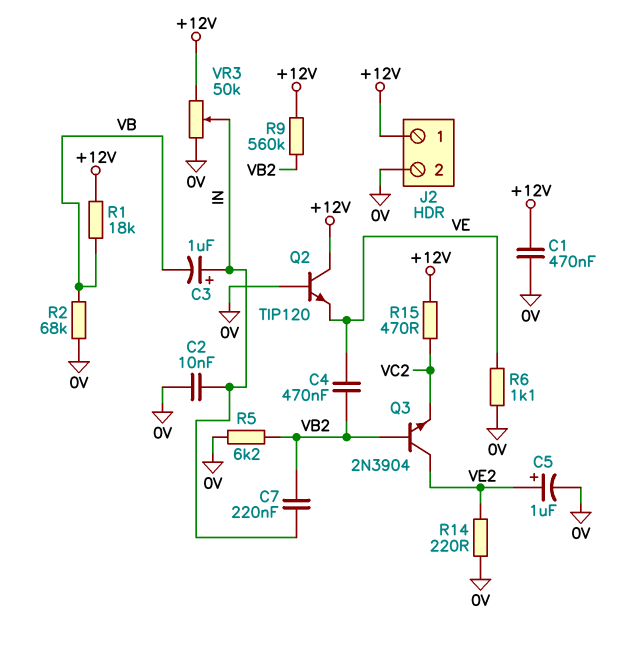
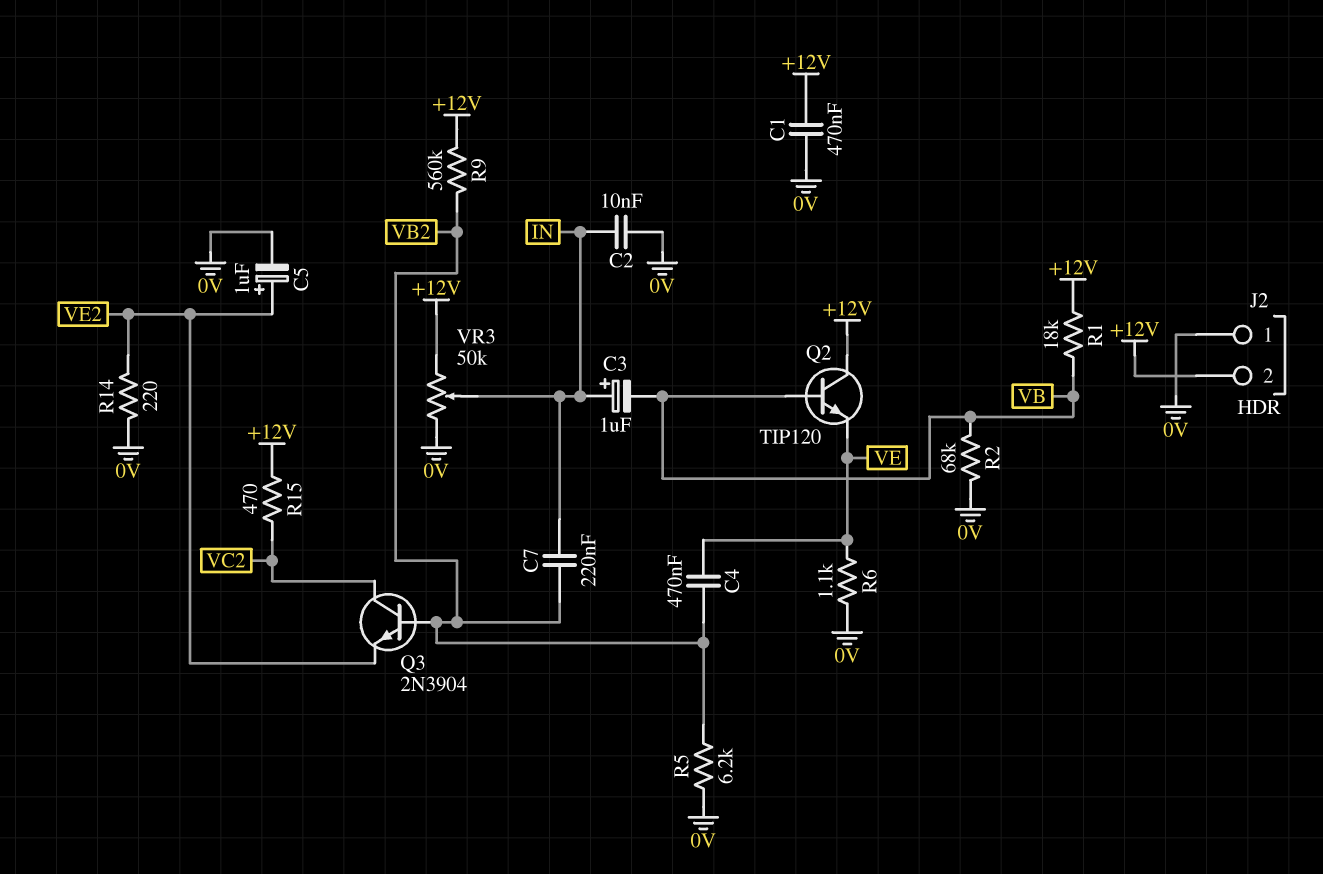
J2 pin 1: +12V -> 0V
J2 pin 2: 0V -> +12V
Q2: NPN TIP120 (B 0V, C +12V, E VE) -> NPN TIP120 (B VB, C +12V, E VE)
Q3: NPN 2N3904 (B VB2, C VE2, E VC2) -> NPN 2N3904 (B VB2, C VC2, E VE2)

